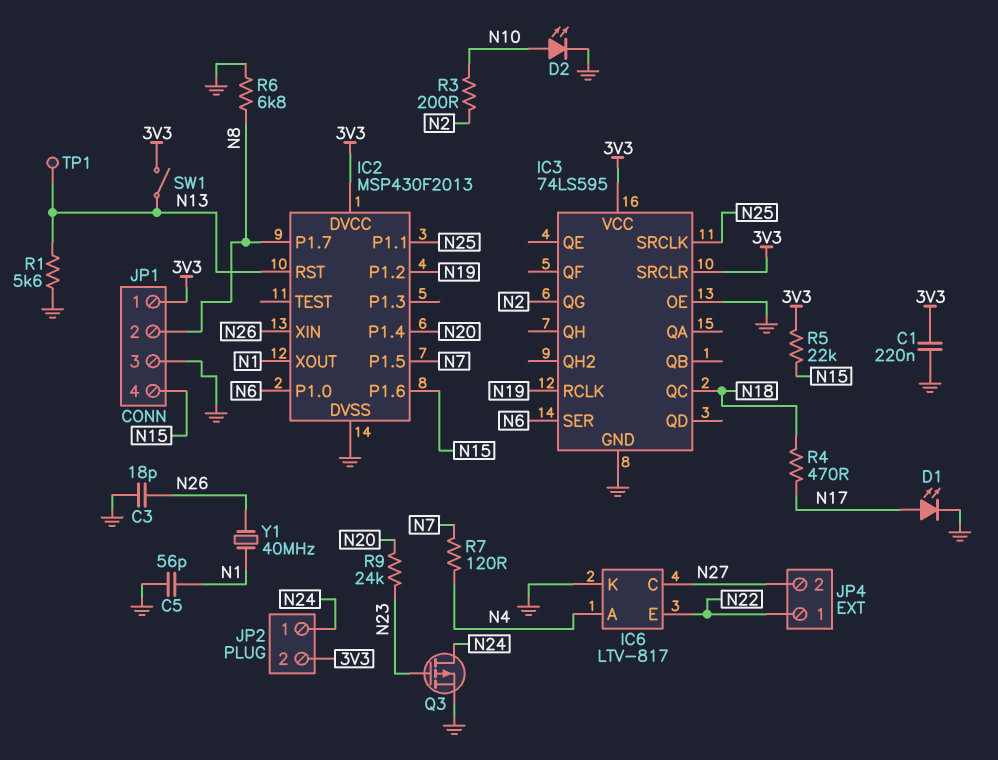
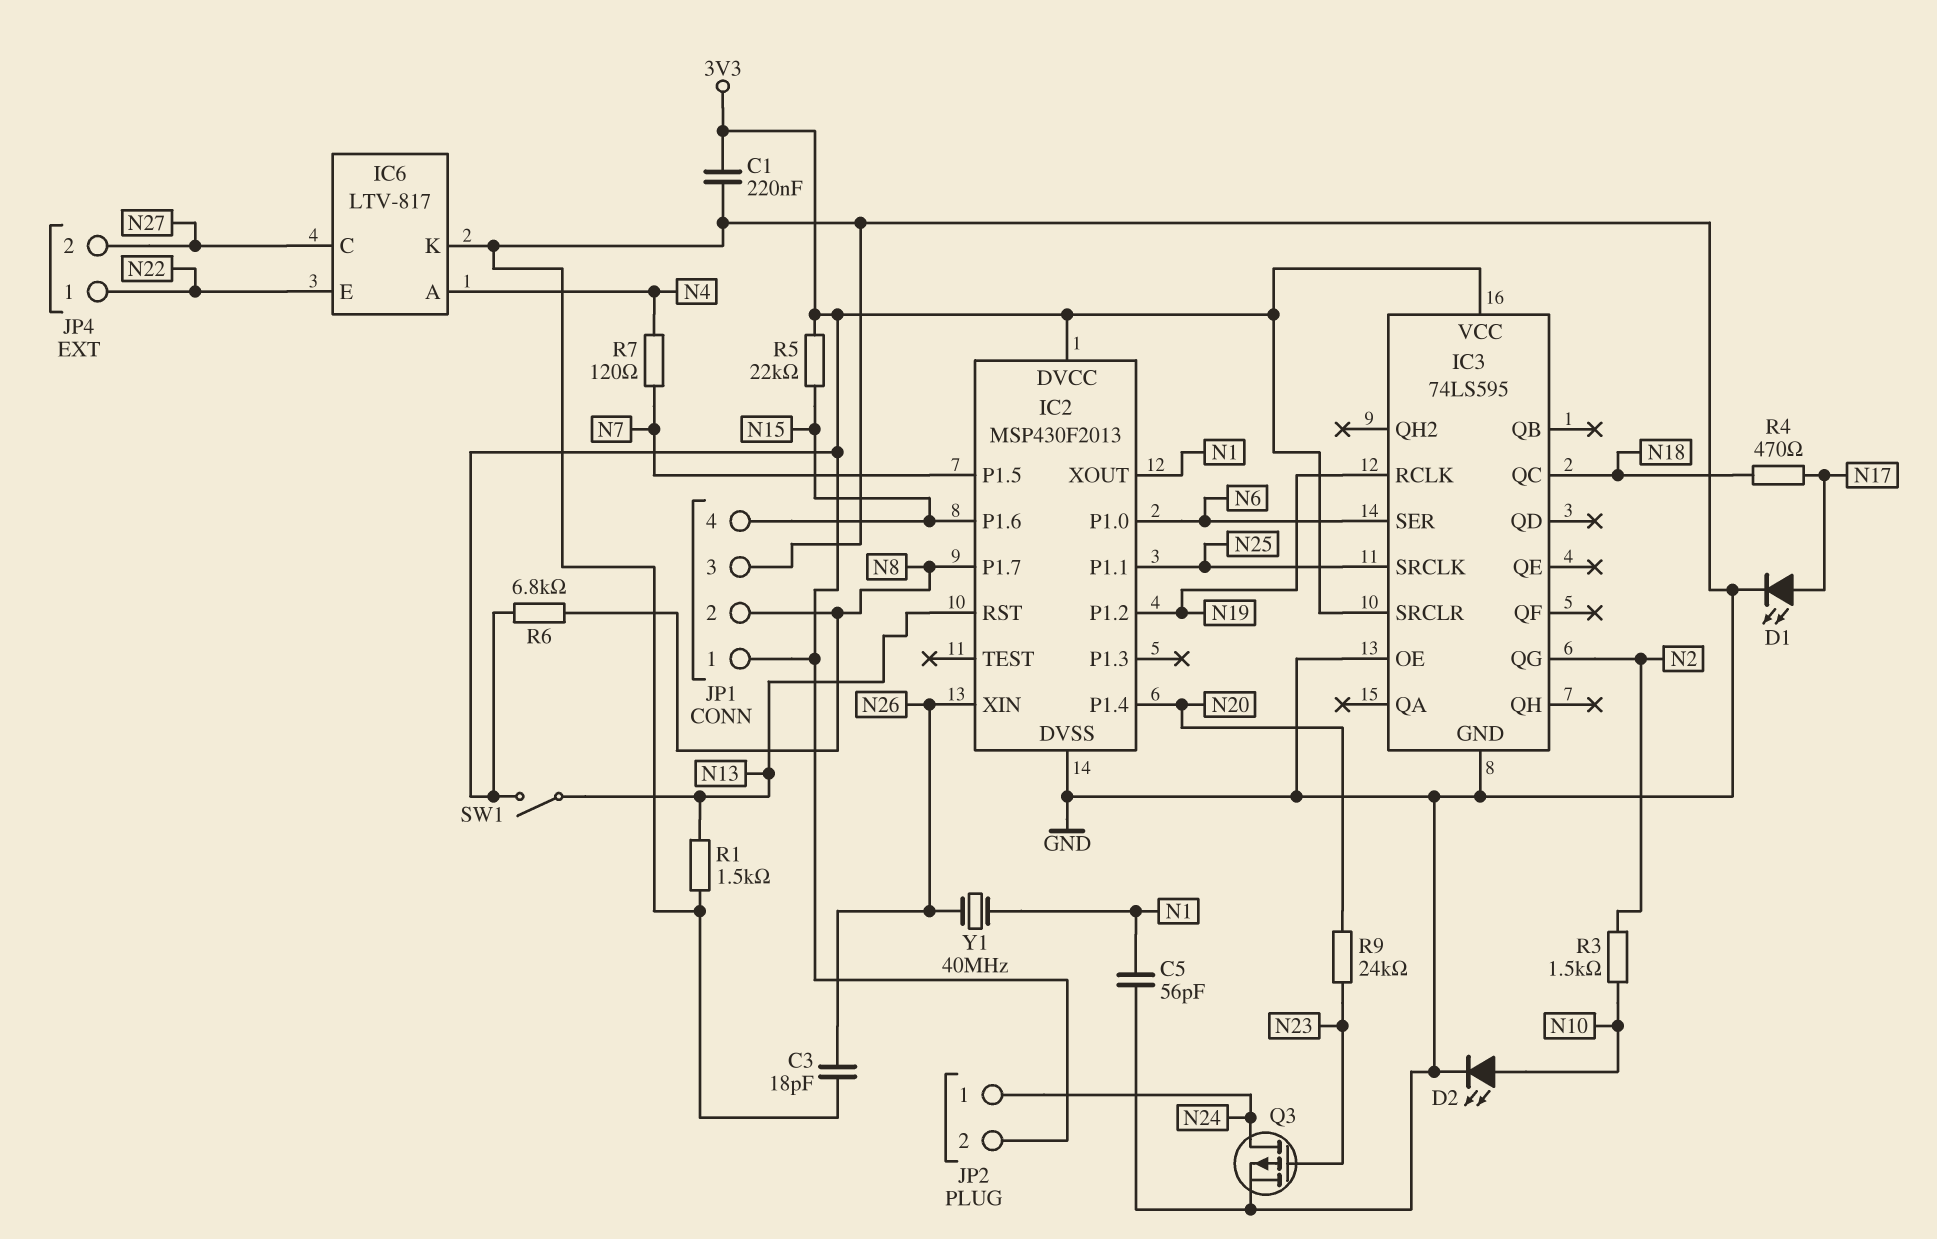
R1: 5.6k (GND, N13) -> 1.5k (GND, N13)
R3: 200 (N2, N10) -> 1.5k (N2, N10)
R6: 6.8k (GND, N8) -> 6.8k (3V3, N8)
TP1: test point (N13) -> none

